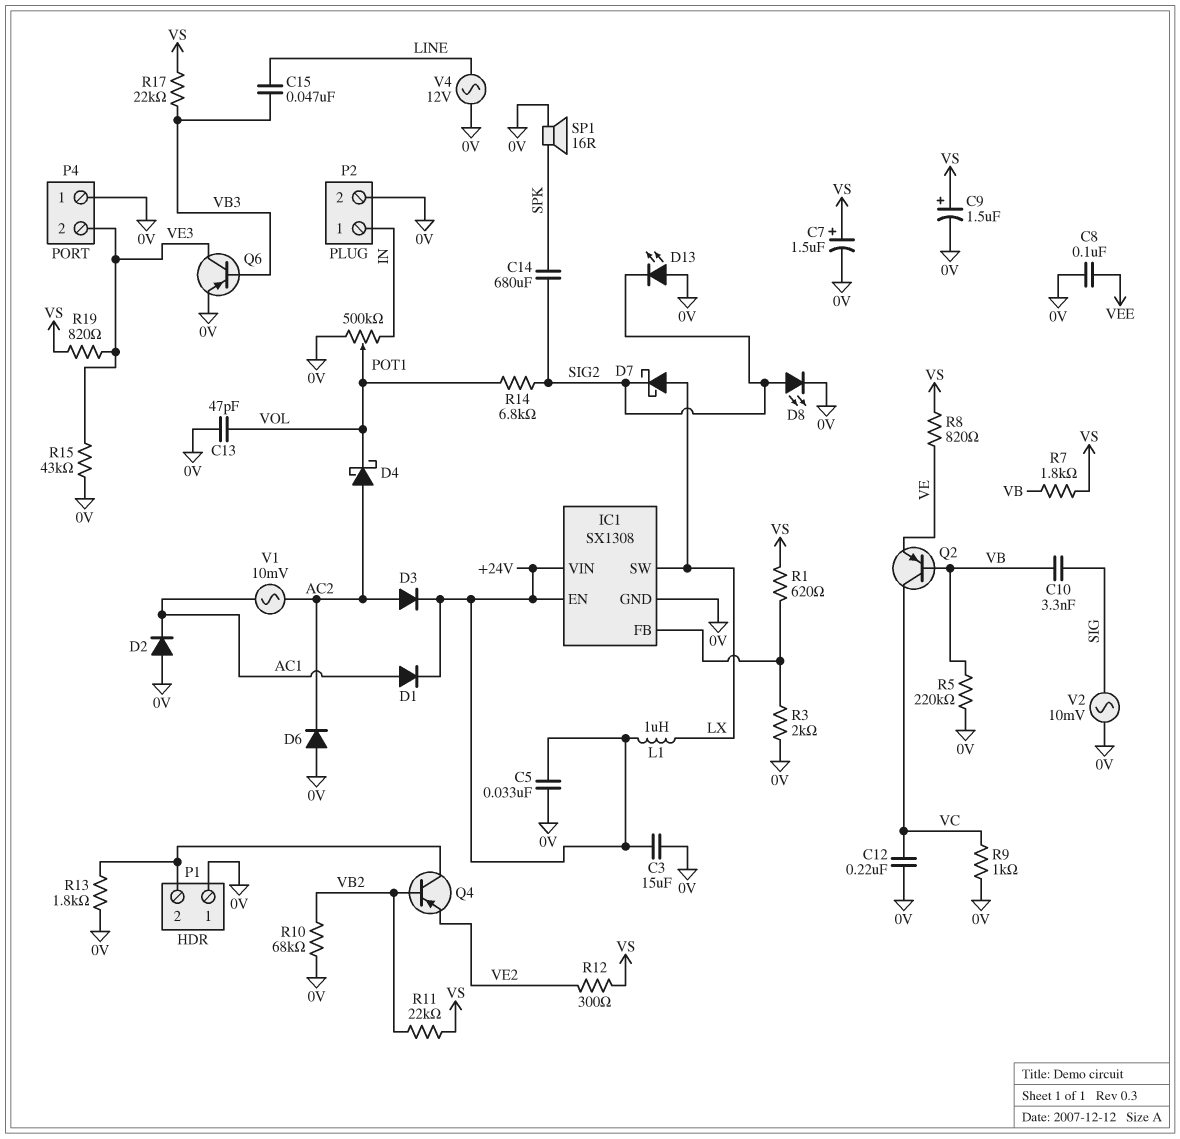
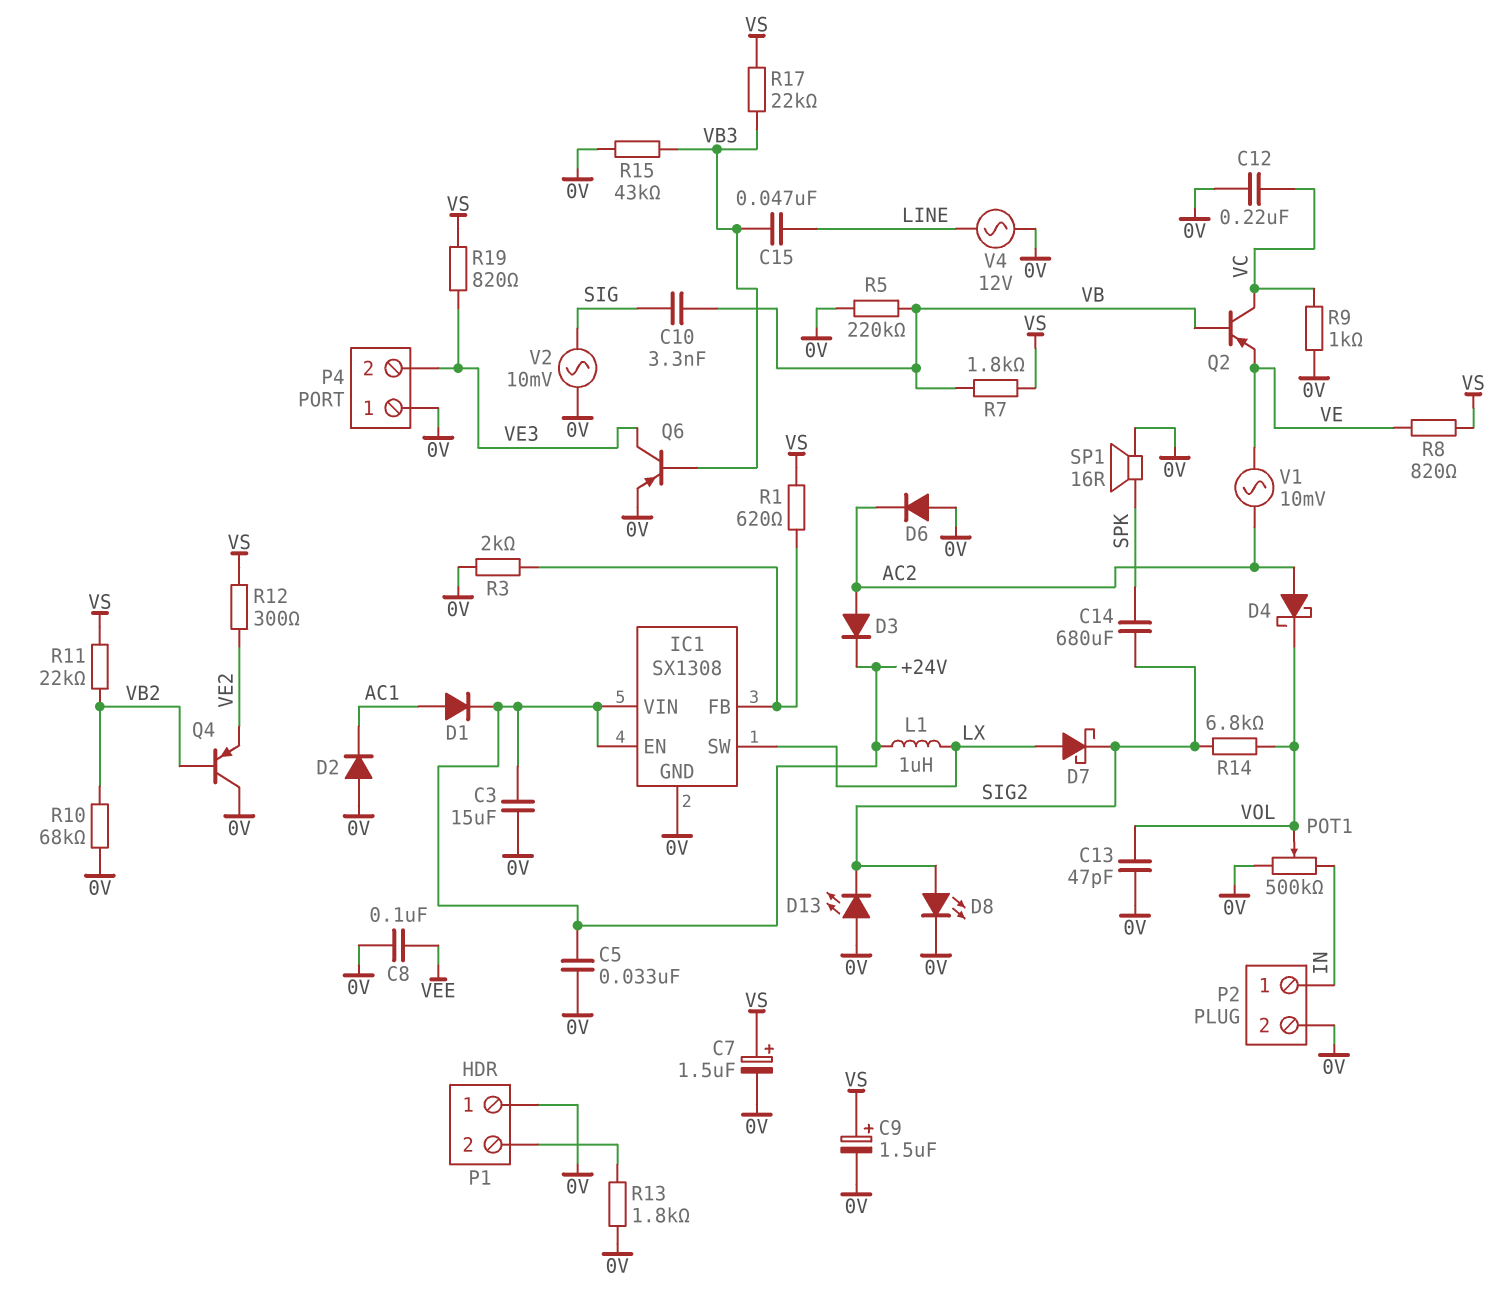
Q4: PNP (B VB2, C P1/2, E VE2) -> PNP (B VB2, C 0V, E VE2)
R15: 43k (0V, VE3) -> 43k (0V, VB3)
V1: AC 10mV (AC1, AC2) -> AC 10mV (AC2, VE)

